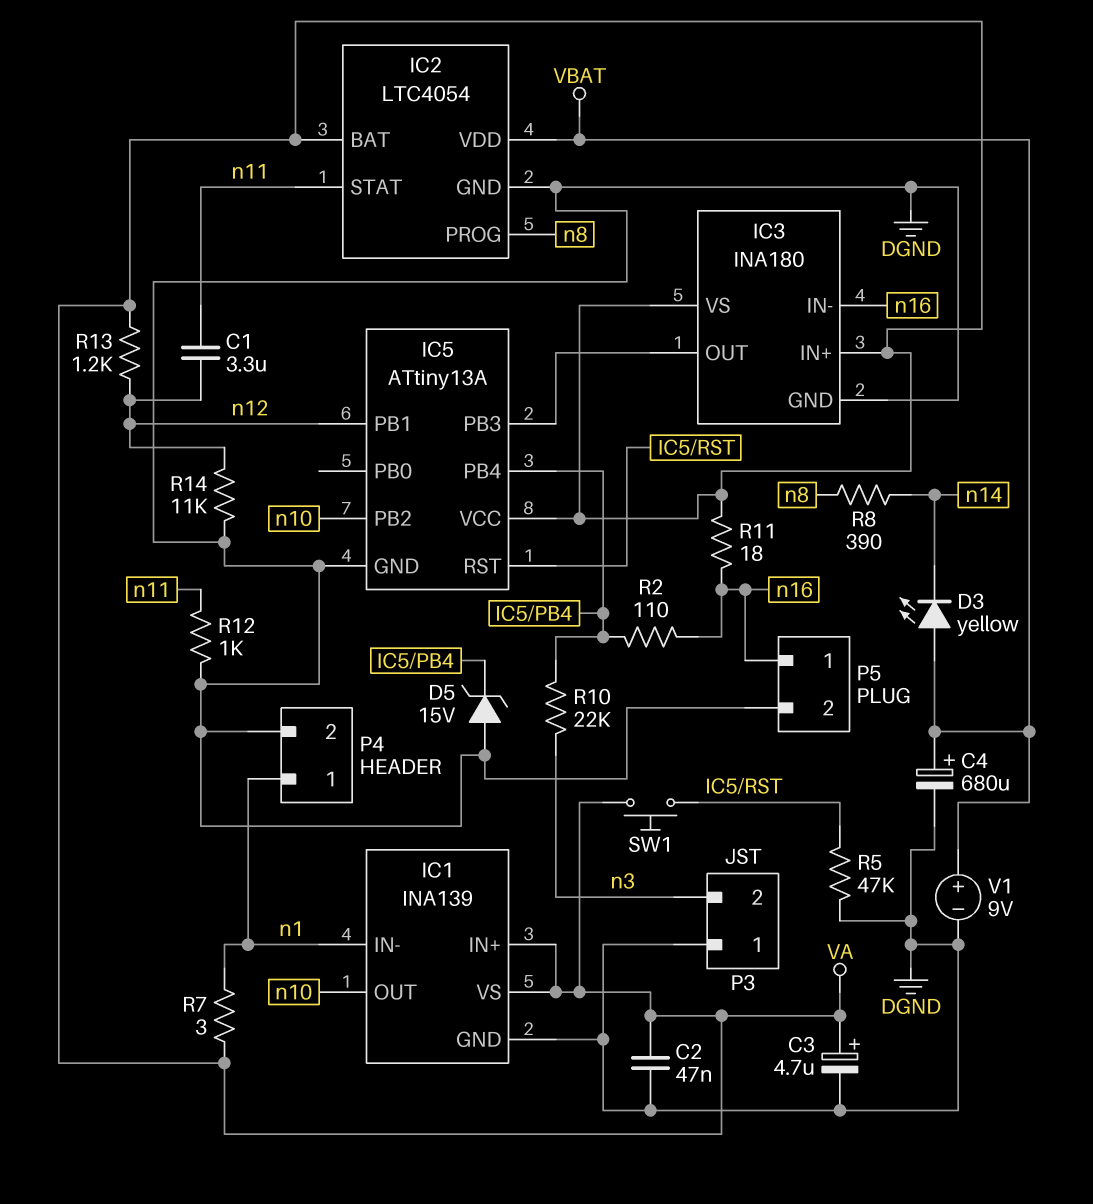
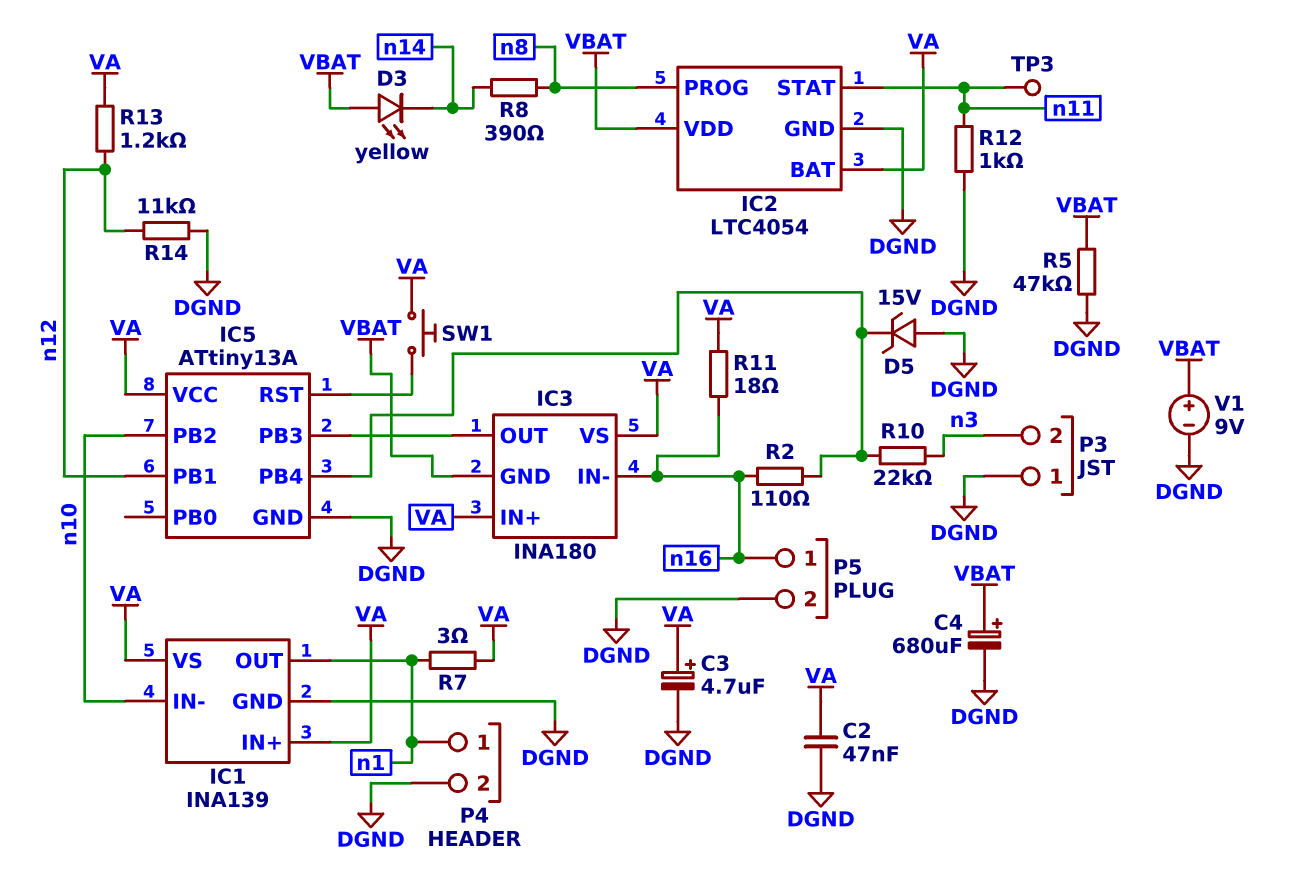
C1: 3.3uF (n11, n12) -> none
IC1 pin IN-: n1 -> n10
IC1 pin OUT: n10 -> n1
IC3 pin GND: DGND -> VBAT
R5: 47k (DGND, IC5/RST) -> 47k (DGND, VBAT)
TP3: none -> test point (n11)

